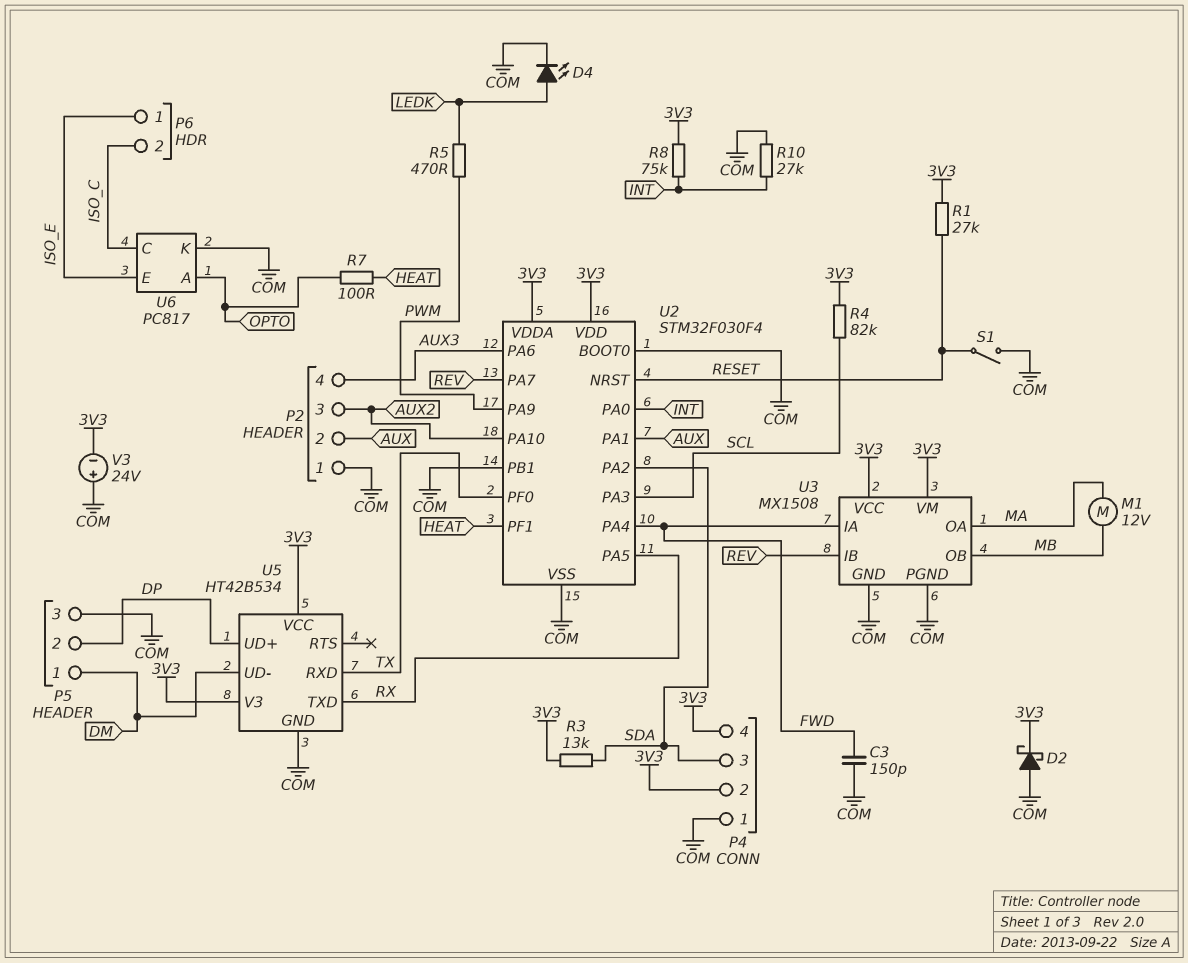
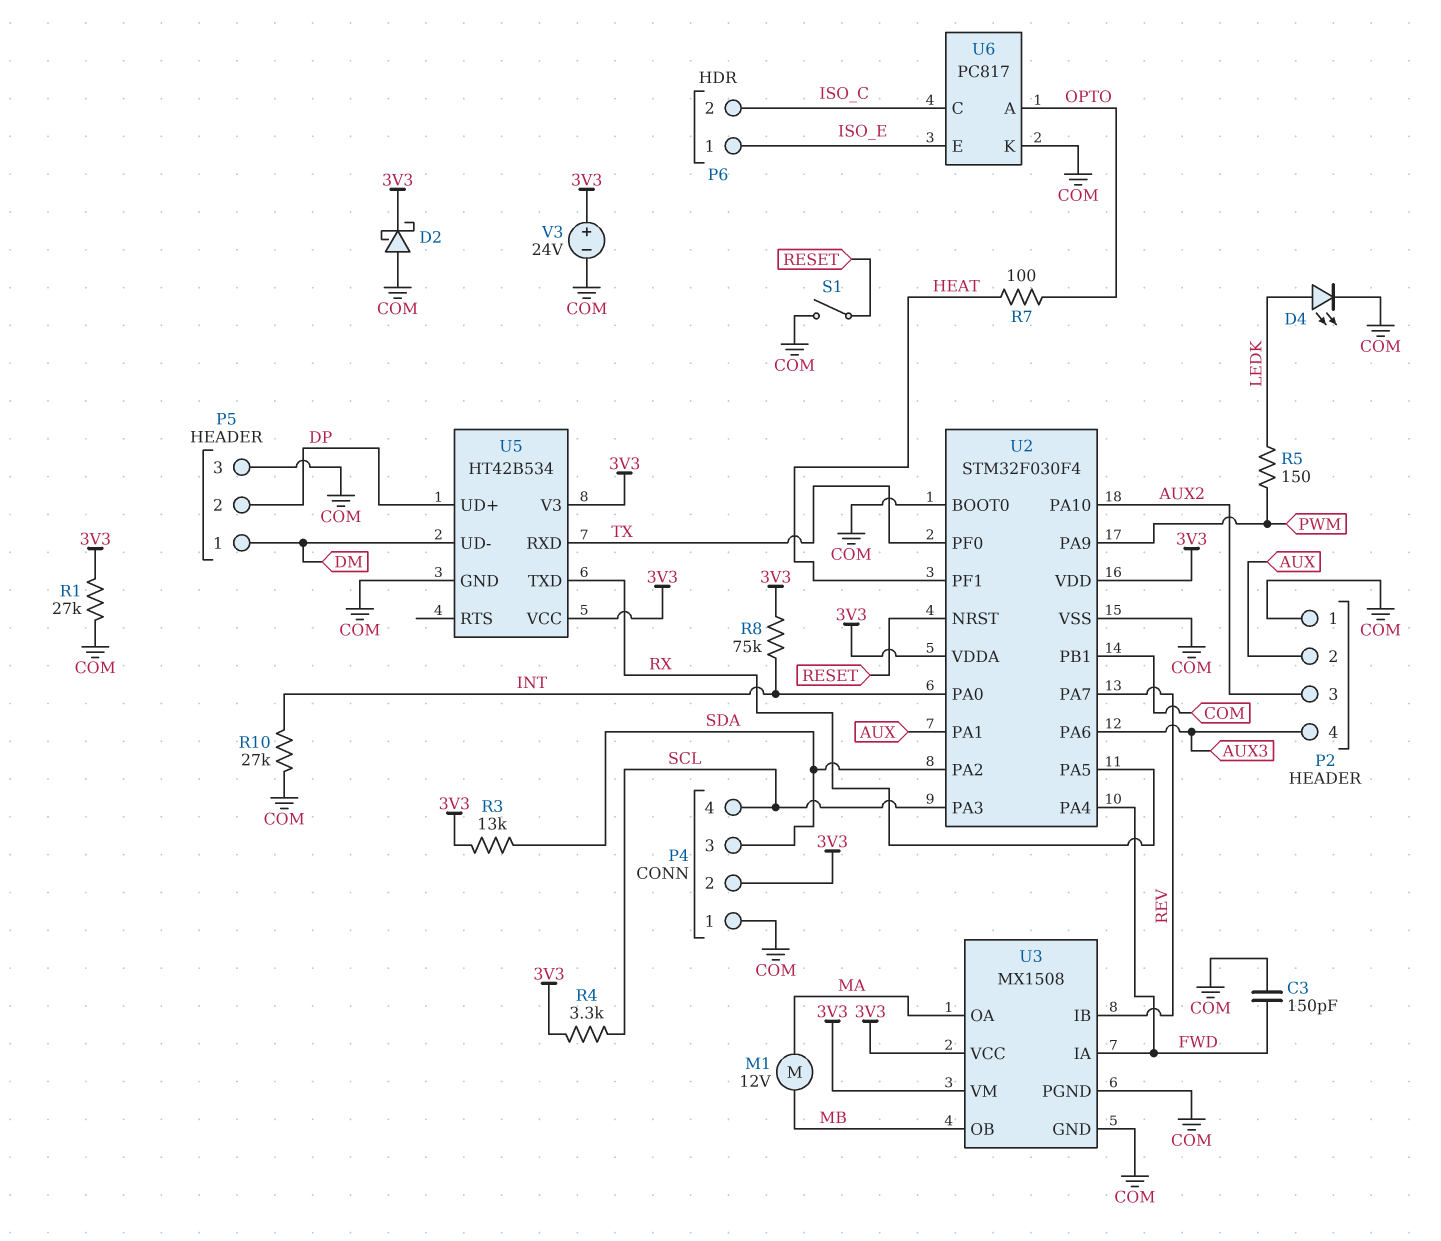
P4 pin 4: 3V3 -> SCL
R1: 27k (3V3, RESET) -> 27k (3V3, COM)
R4: 82k (3V3, SCL) -> 3.3k (3V3, SCL)
R5: 470 (LEDK, PWM) -> 150 (LEDK, PWM)
V3: 24V (plus COM, minus 3V3) -> 24V (plus 3V3, minus COM)

